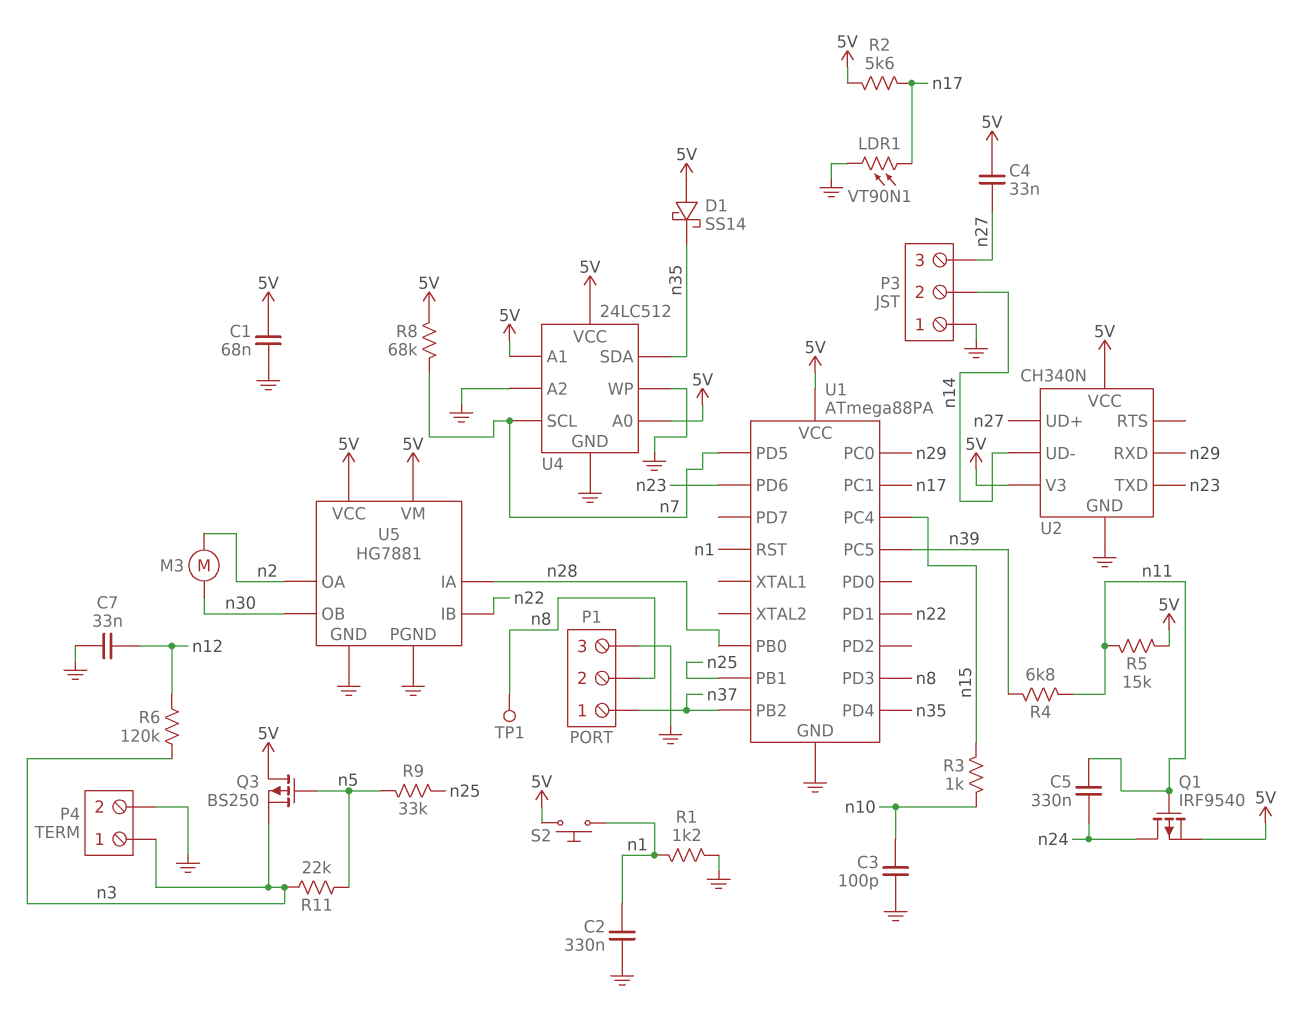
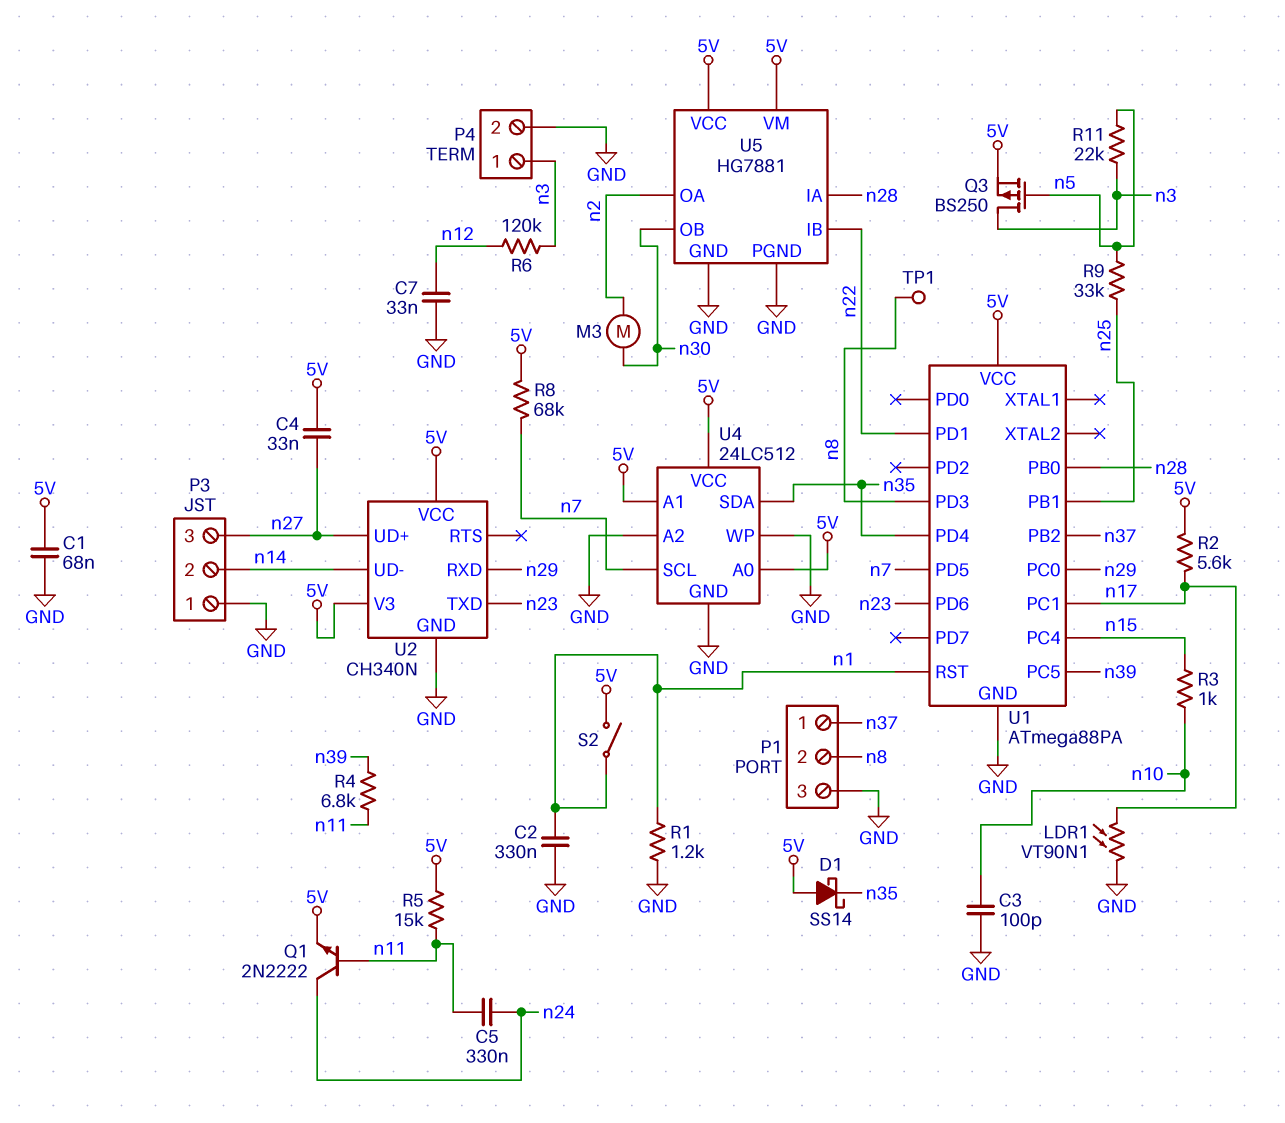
Q1: PMOS IRF9540 (G n11, D n24, S 5V) -> NPN 2N2222 (B n11, C n24, E 5V)
Q3: PMOS BS250 (G n5, D 5V, S n3) -> PMOS BS250 (G n5, D n3, S 5V)
S2: button (5V, n1) -> switch (5V, n1)

